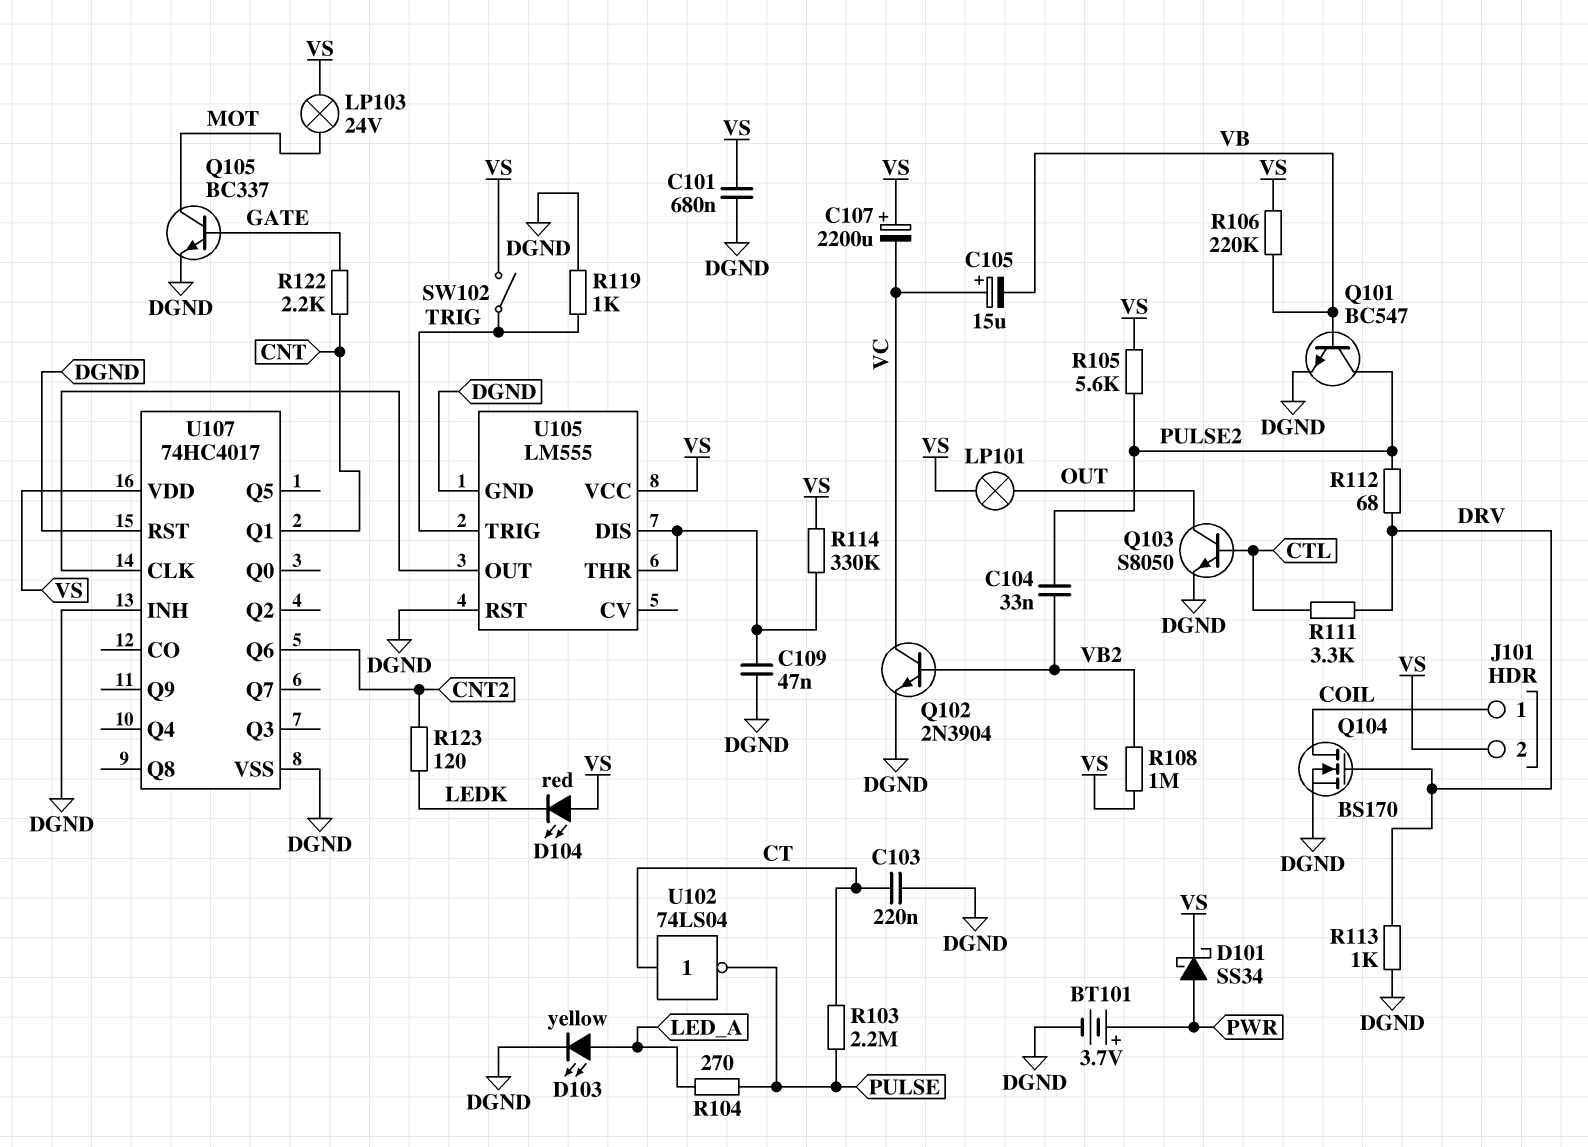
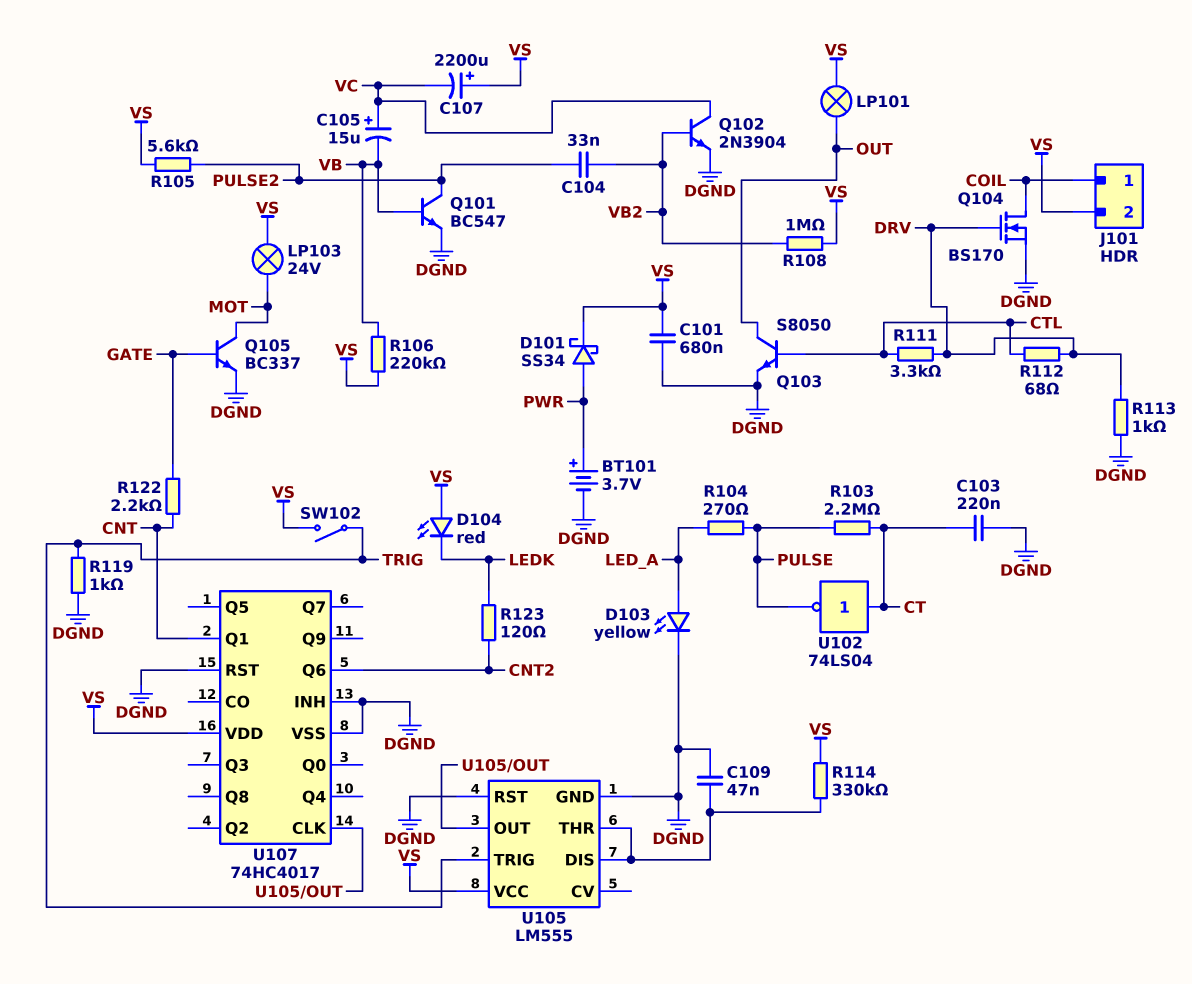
R112: 68 (DRV, PULSE2) -> 68 (CTL, DRV)

